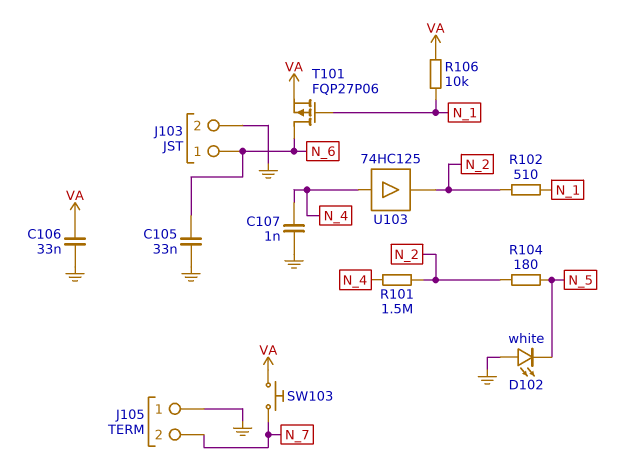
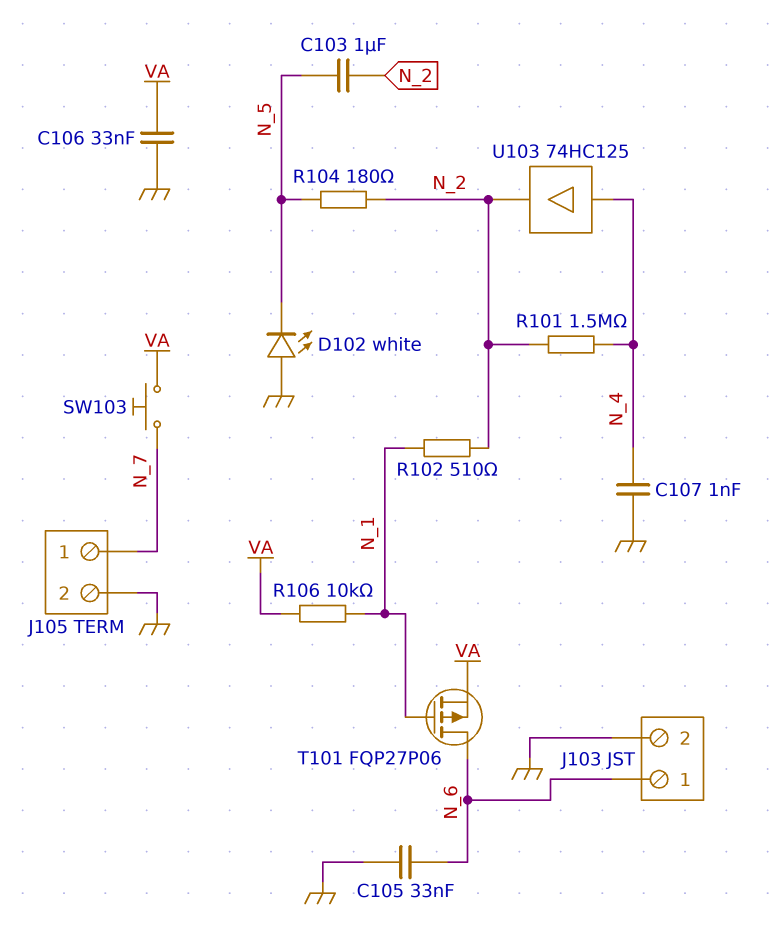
C103: none -> 1uF (N_2, N_5)
J105 pin 1: GND -> N_7
J105 pin 2: N_7 -> GND

